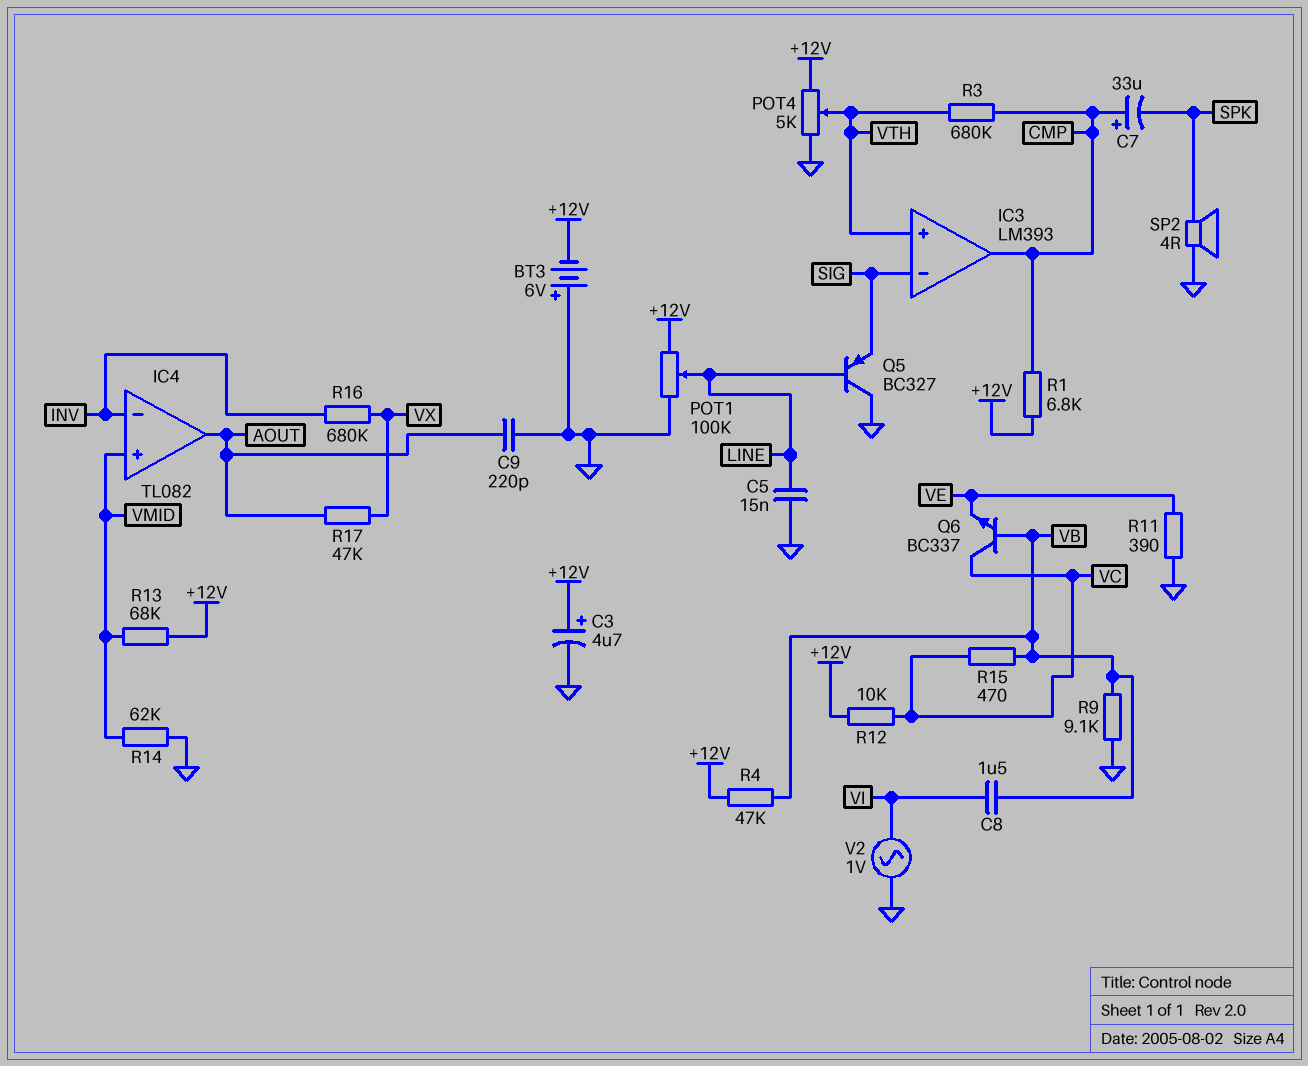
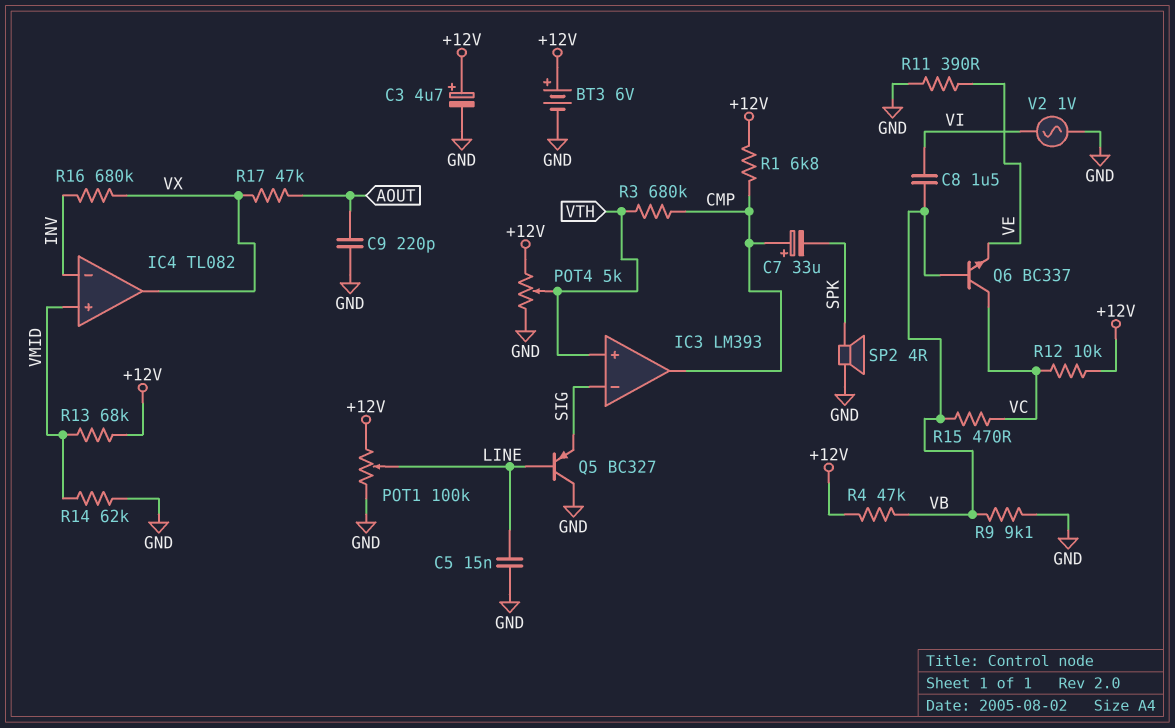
BT3: 6V (plus GND, minus +12V) -> 6V (plus +12V, minus GND)
IC4 pin out: AOUT -> VX

